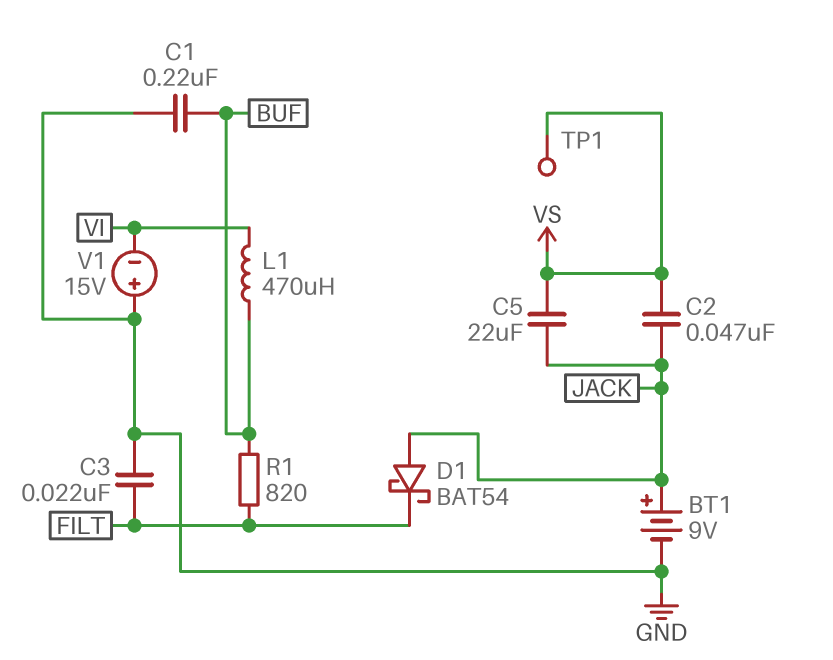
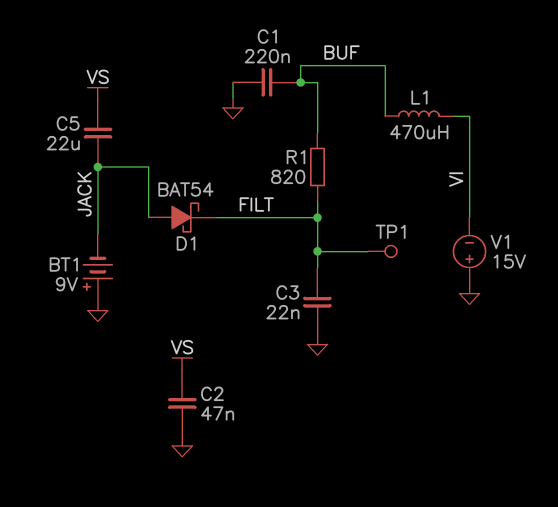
BT1: 9V (plus JACK, minus GND) -> 9V (plus GND, minus JACK)
C2: 47nF (JACK, VS) -> 47nF (GND, VS)
TP1: test point (VS) -> test point (FILT)

